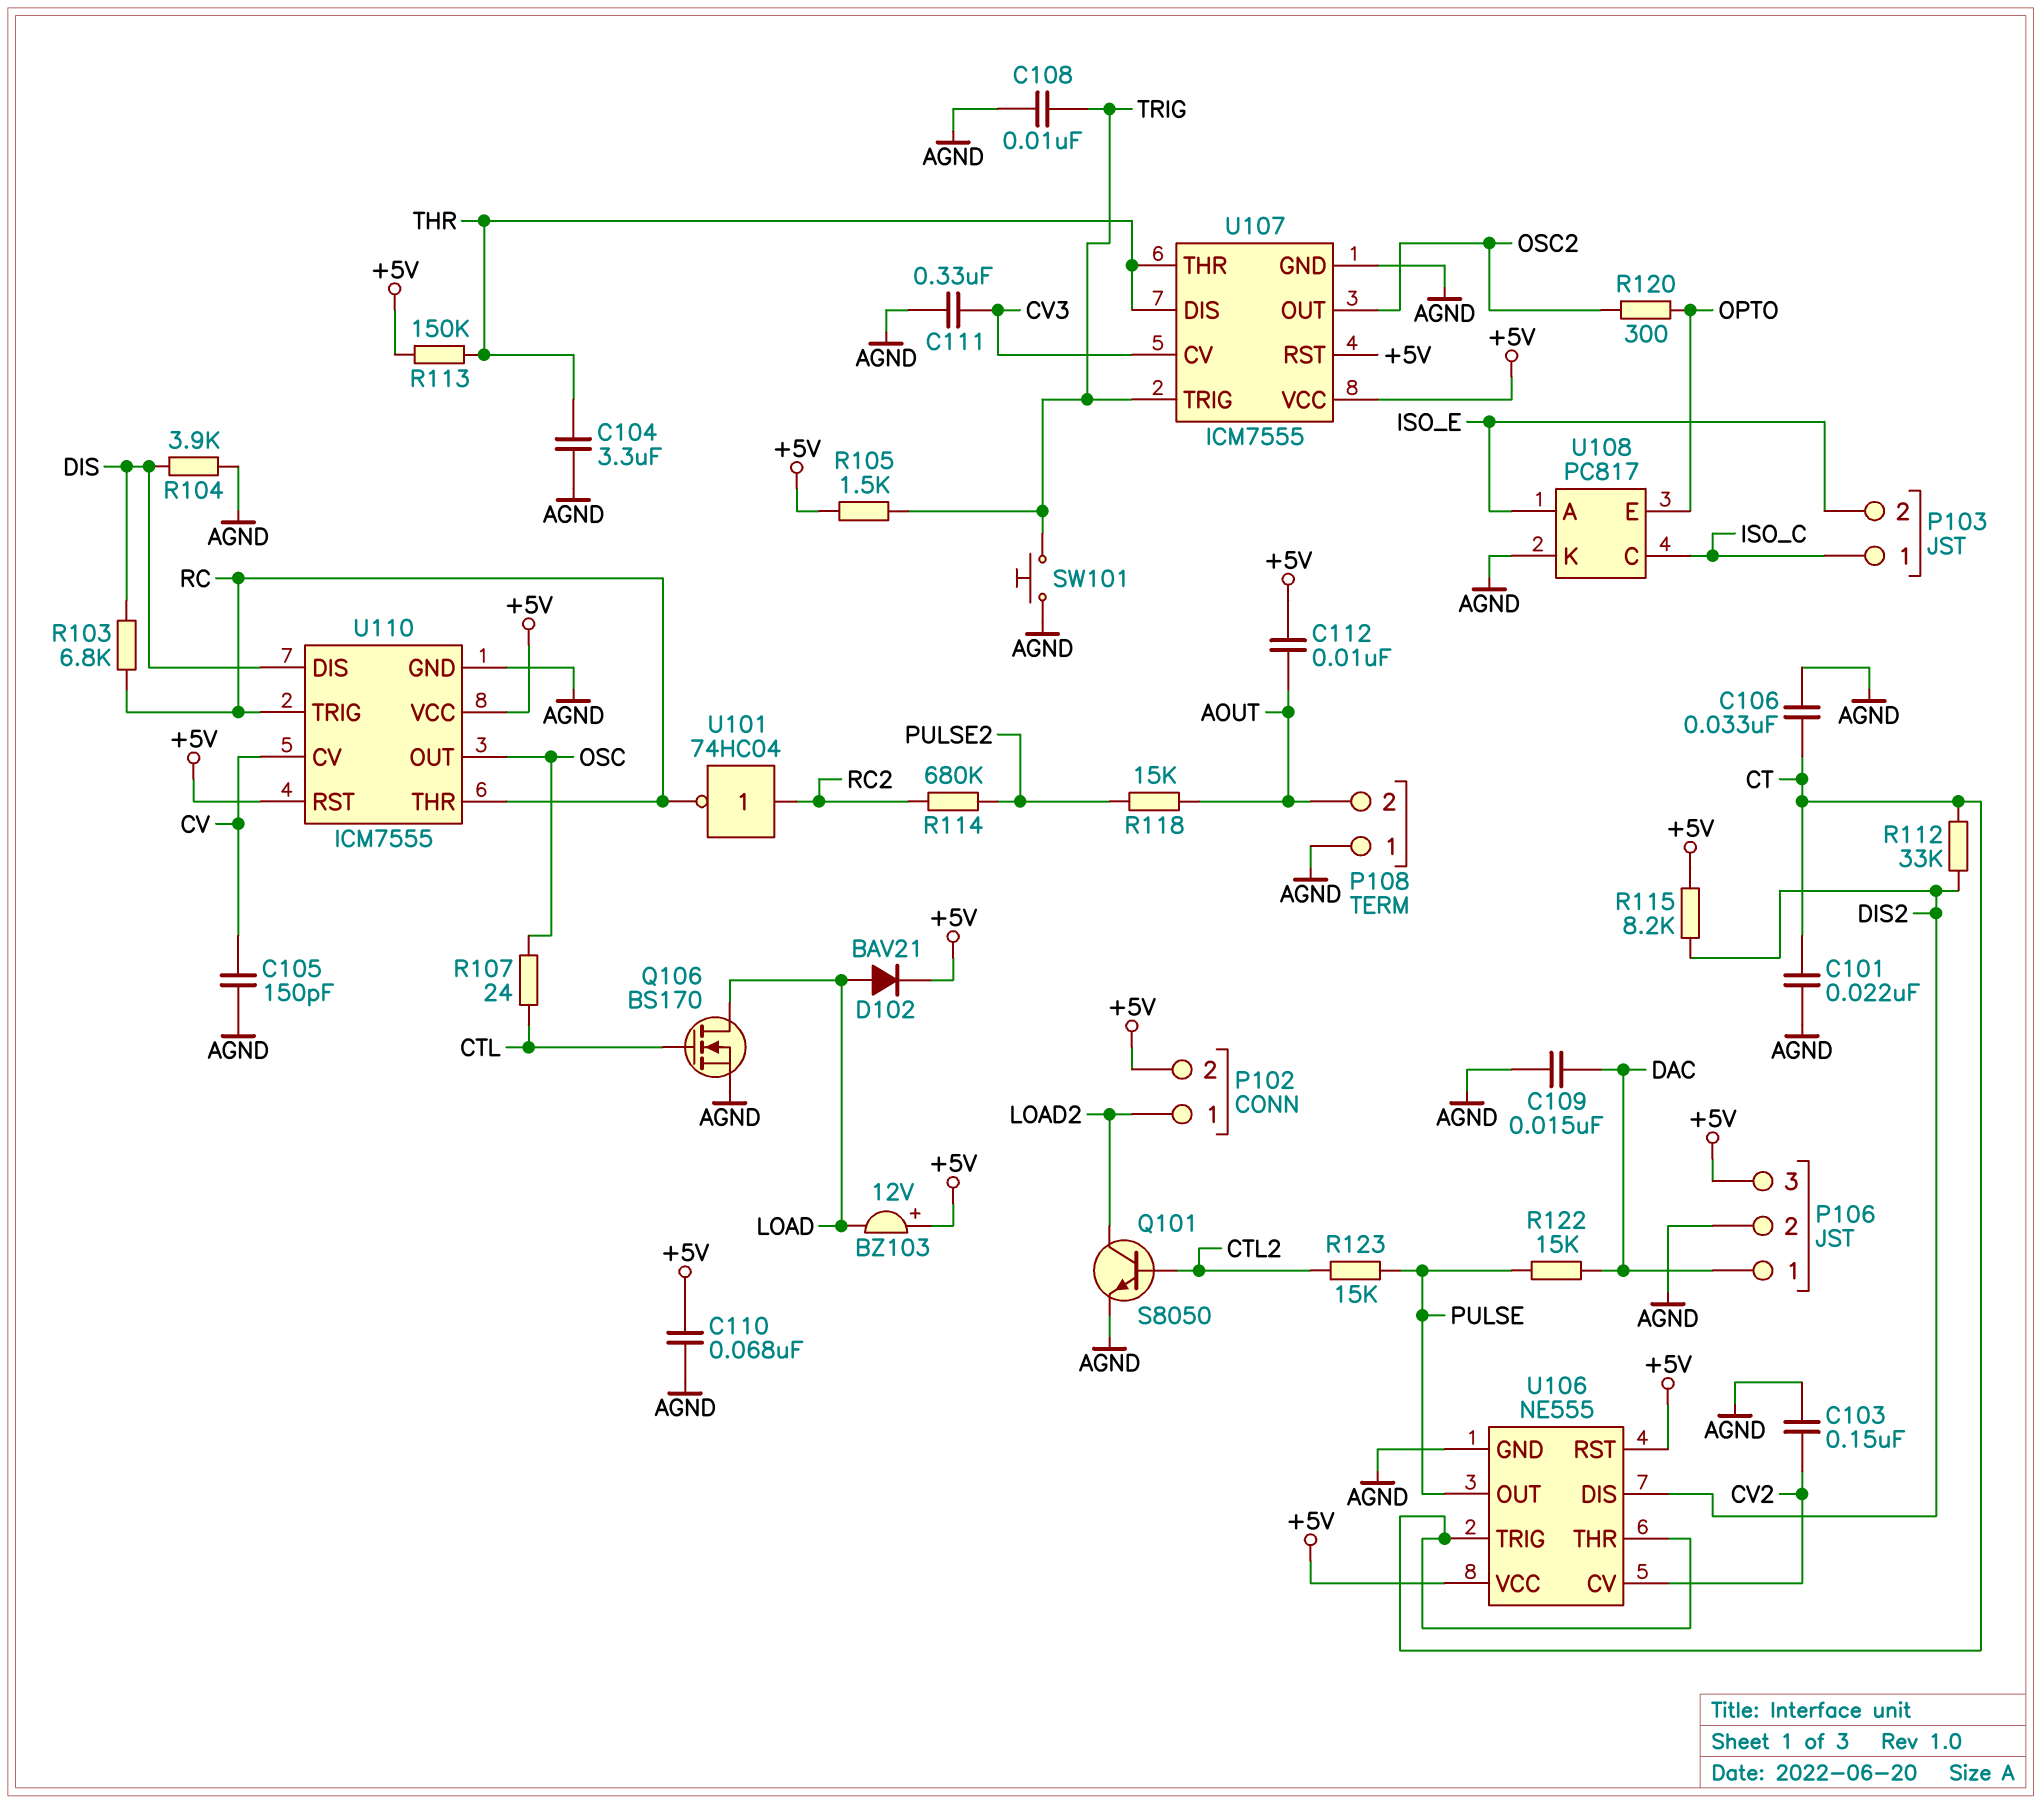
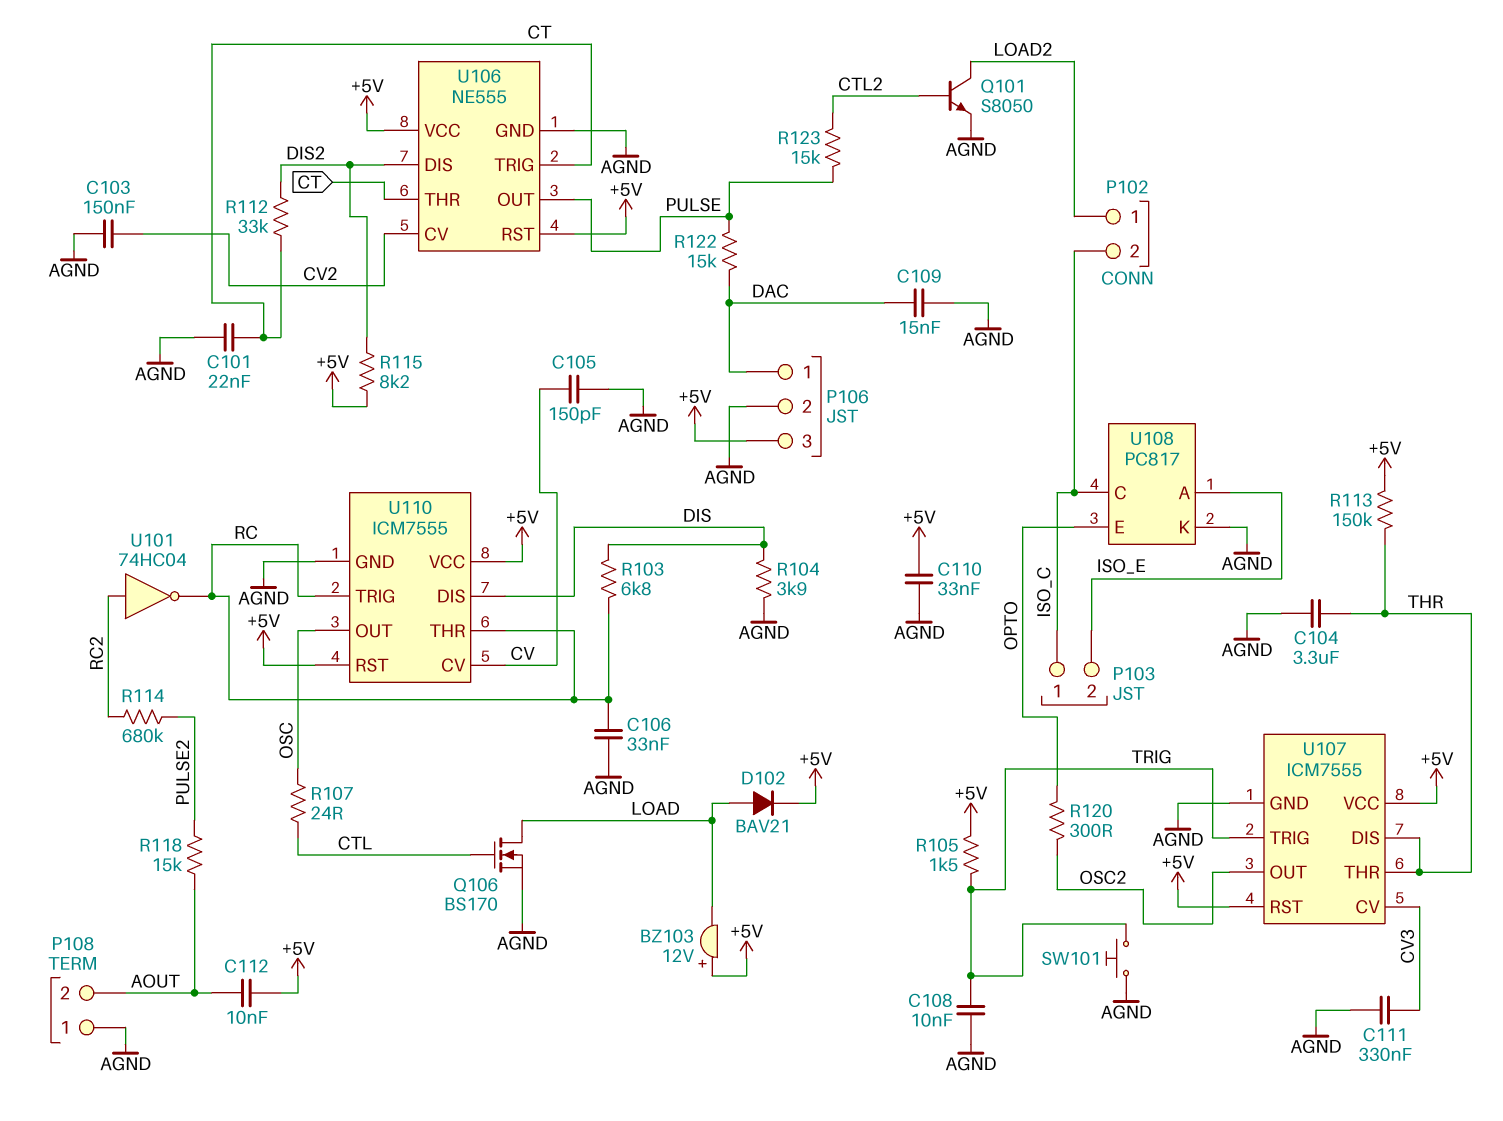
C106: 33nF (AGND, CT) -> 33nF (AGND, RC)
C110: 68nF (+5V, AGND) -> 33nF (+5V, AGND)
P102 pin 2: +5V -> ISO_C

